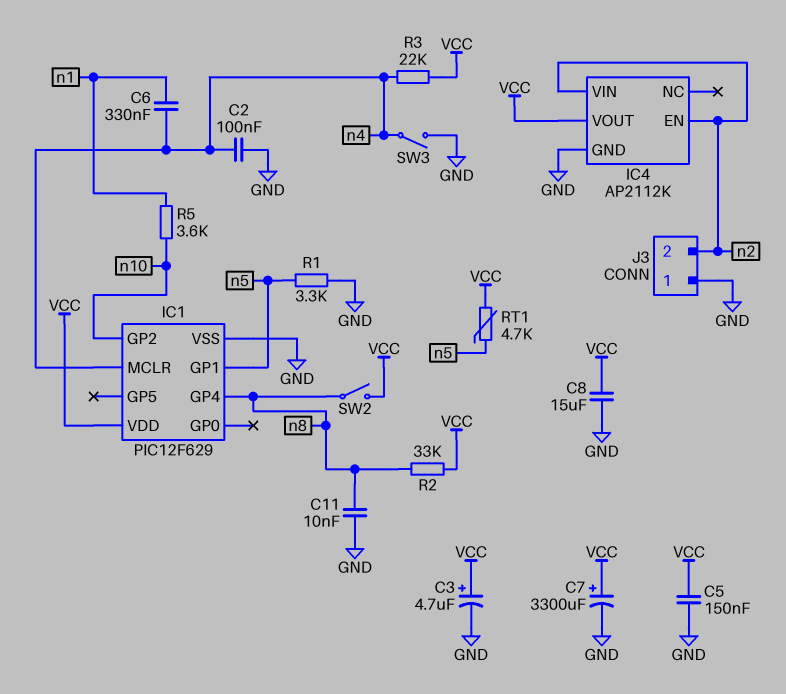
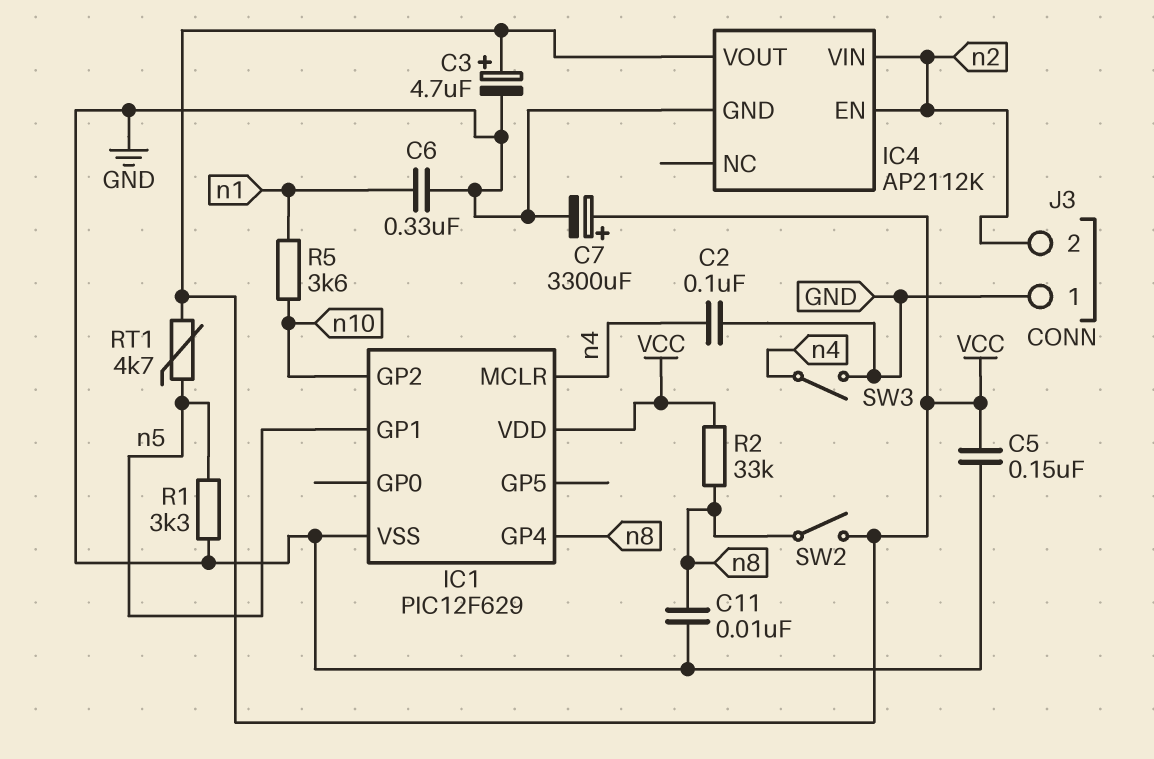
C6: 330nF (n1, n4) -> 330nF (GND, n1)
C8: 15uF (GND, VCC) -> none
R3: 22k (VCC, n4) -> none

